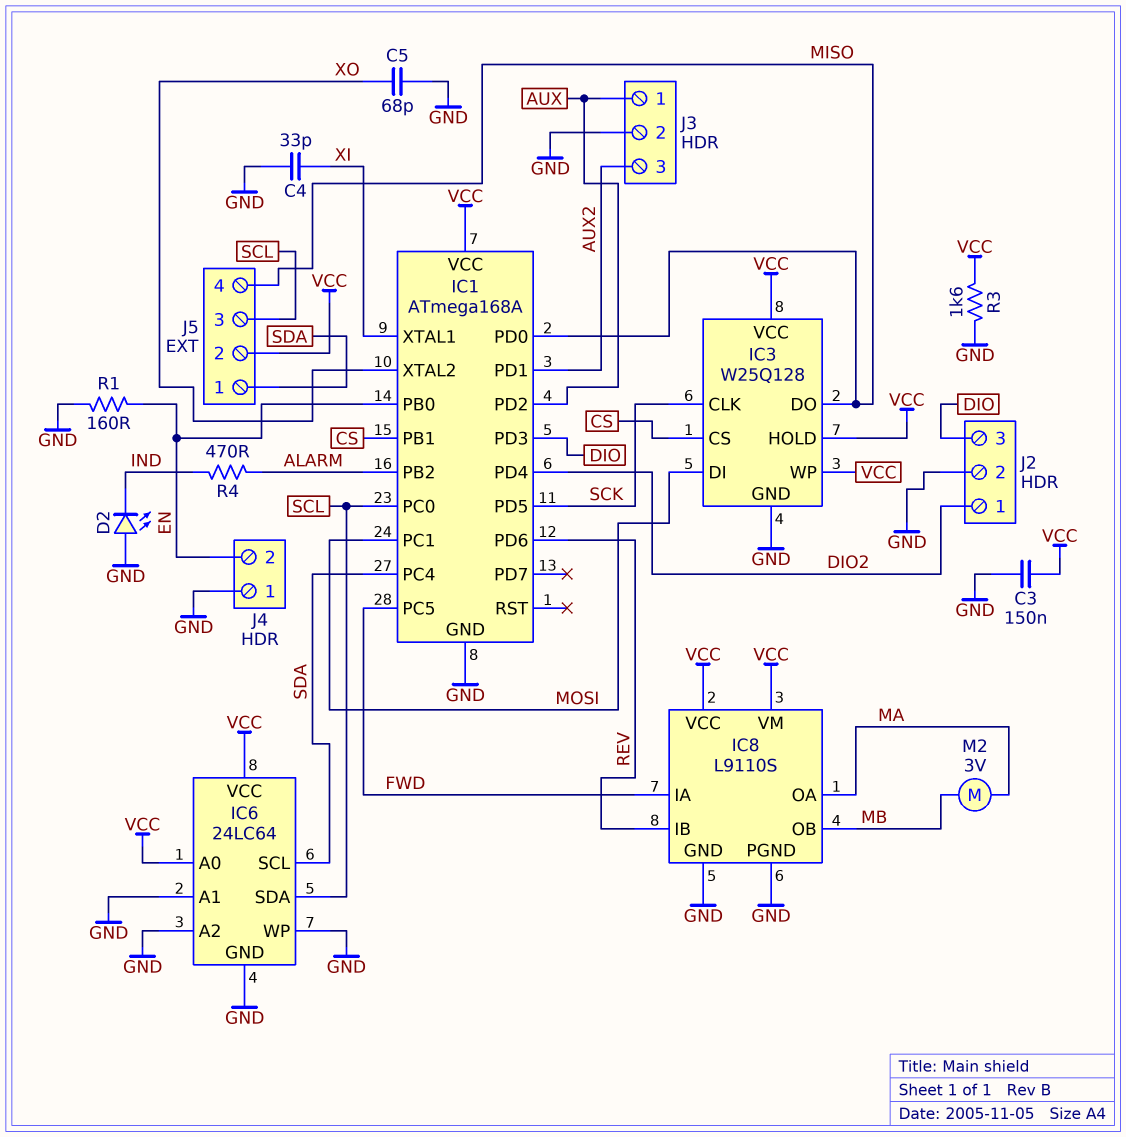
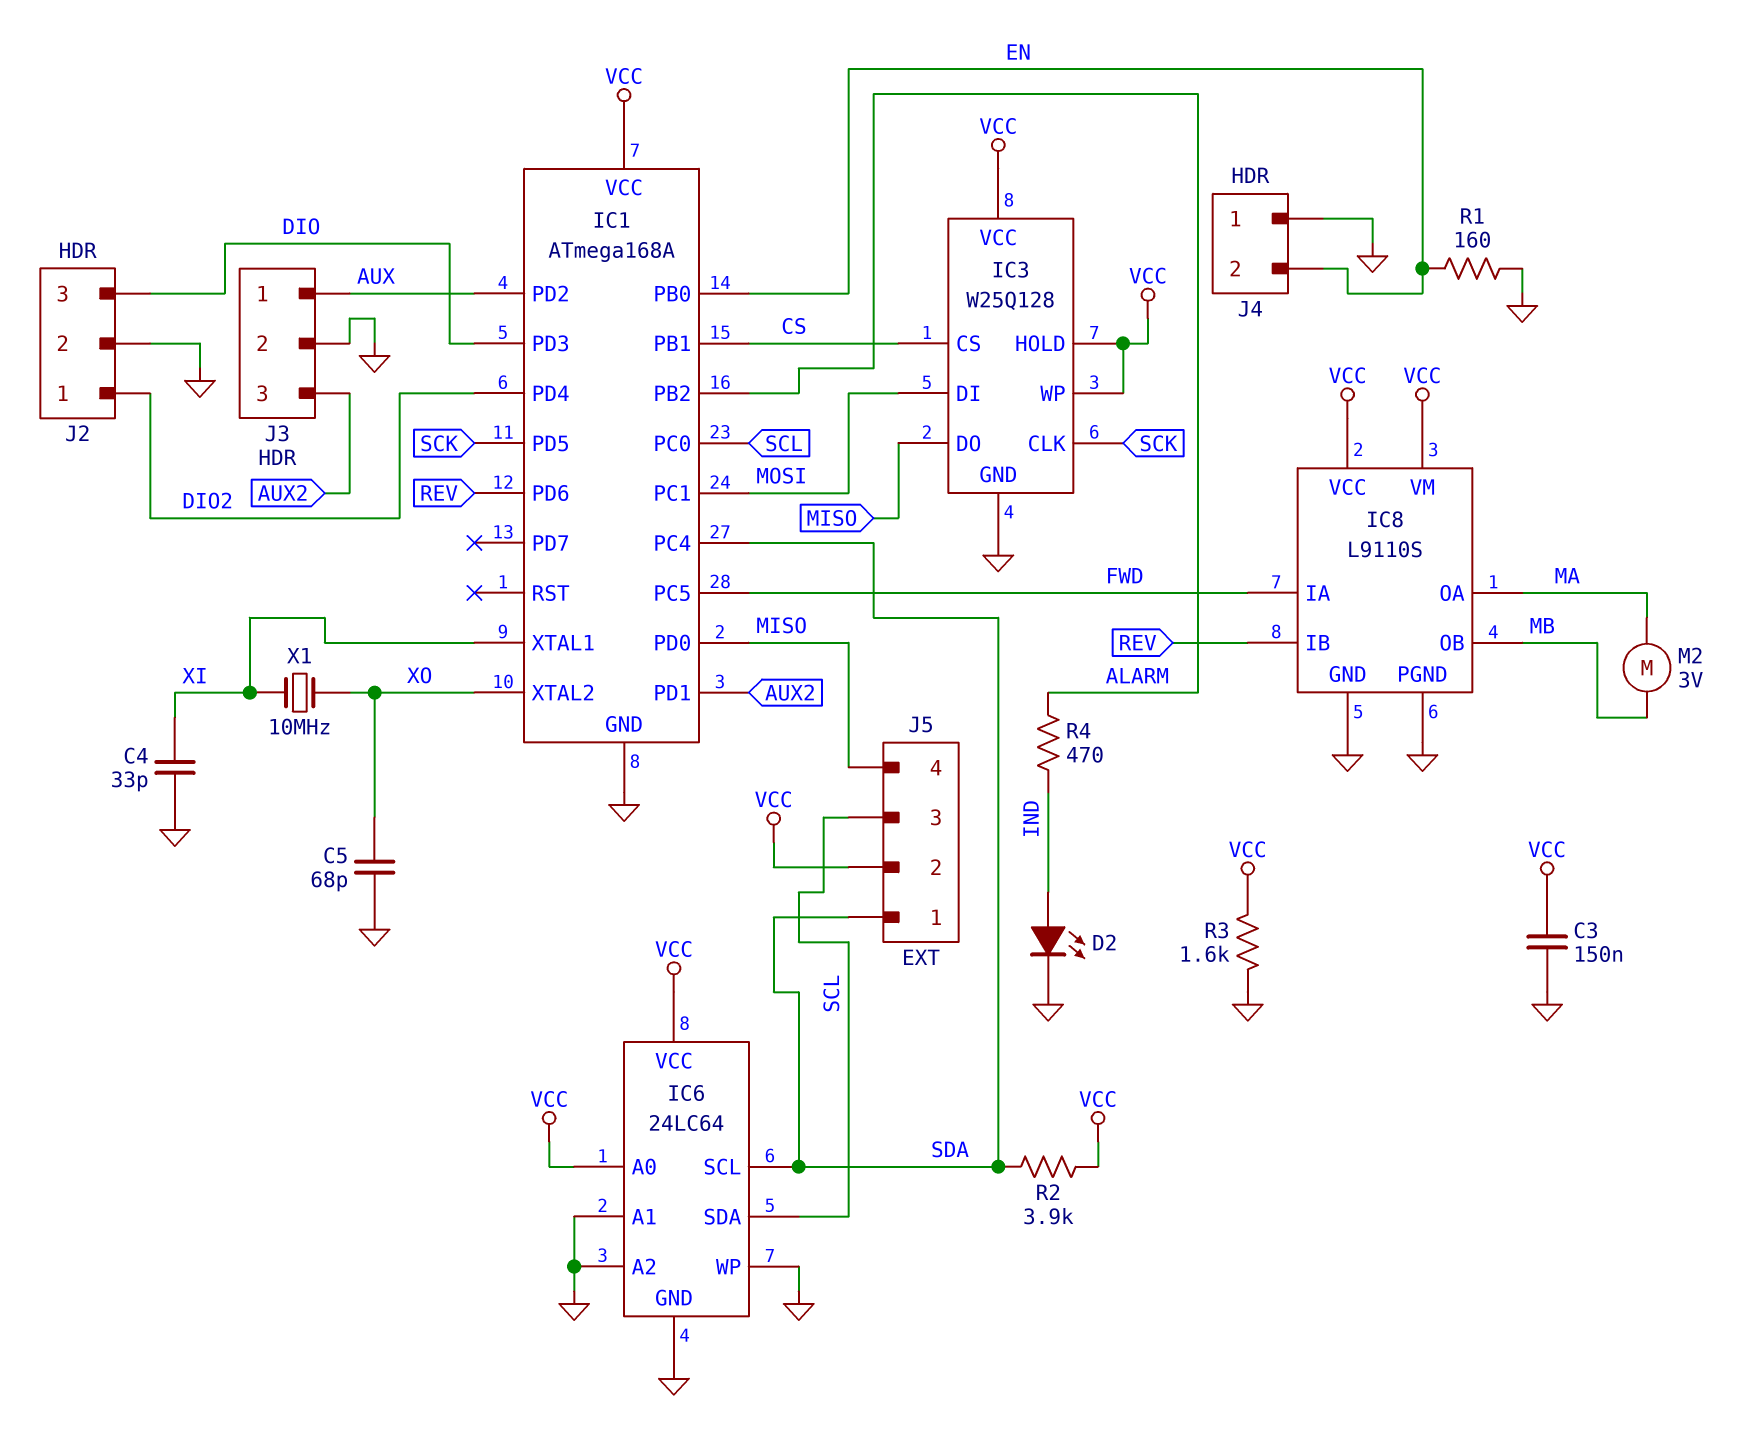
D2: LED (A GND, K IND) -> LED (A IND, K GND)
R2: none -> 3.9k (SDA, VCC)
X1: none -> 10MHz (XI, XO)

